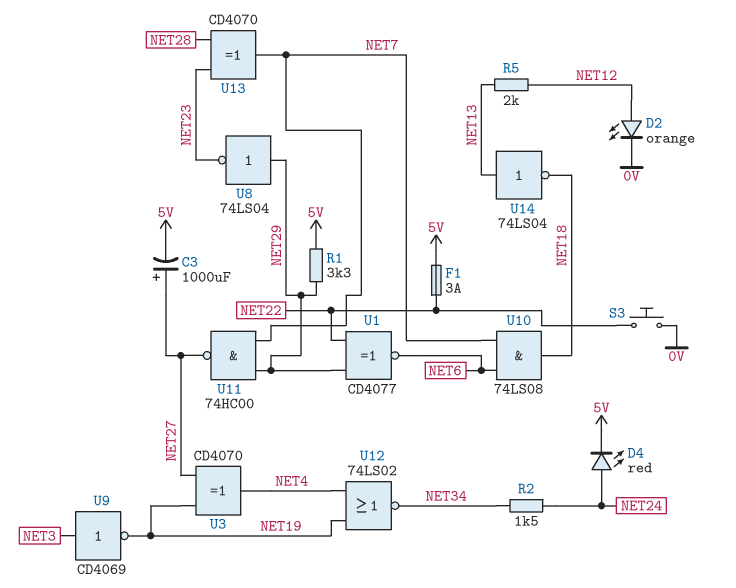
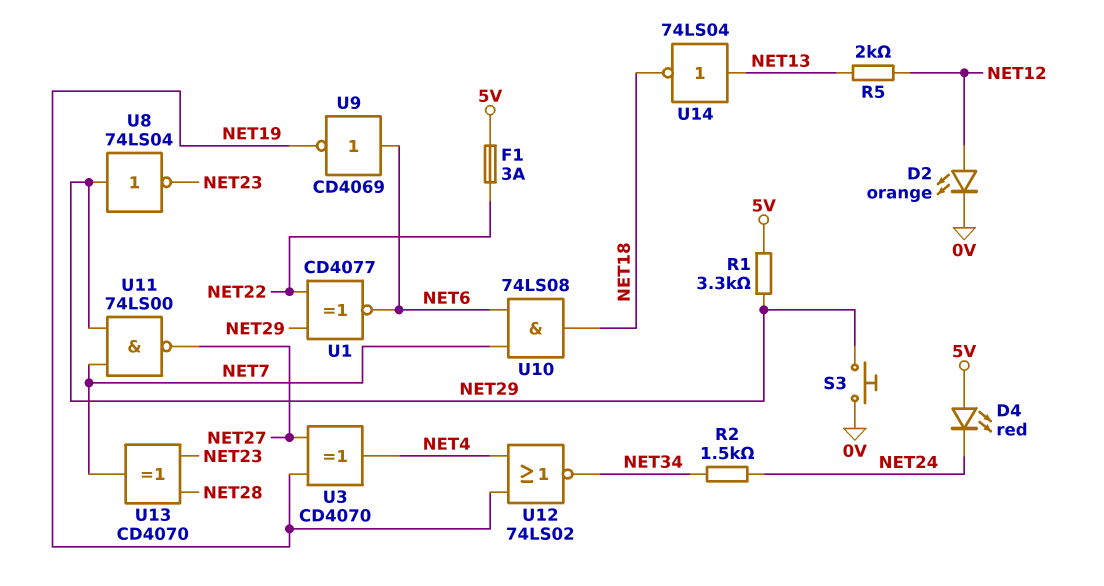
C3: 1000uF (plus NET27, minus 5V) -> none
D4: LED red (A NET24, K 5V) -> LED red (A 5V, K NET24)
S3: button (0V, NET22) -> button (0V, NET29)
U9: NOT CD4069 (in NET3, out NET19) -> NOT CD4069 (in NET6, out NET19)
U11: NAND 74HC00 (in NET7, in NET29, out NET27) -> NAND 74LS00 (in NET7, in NET29, out NET27)

